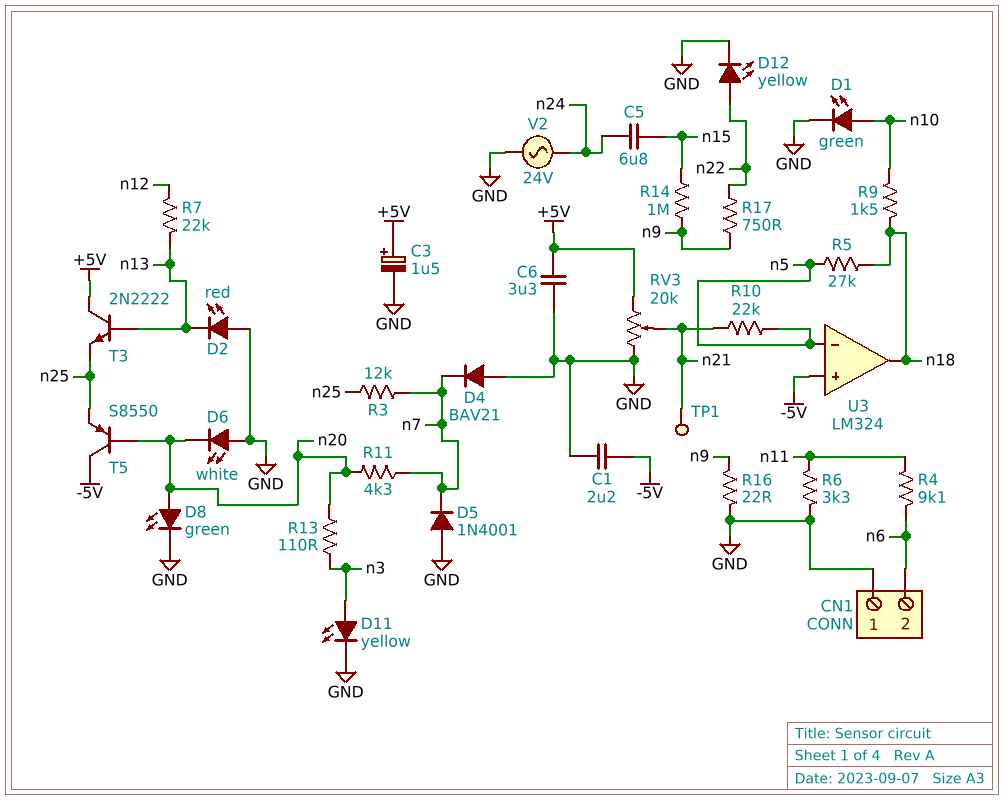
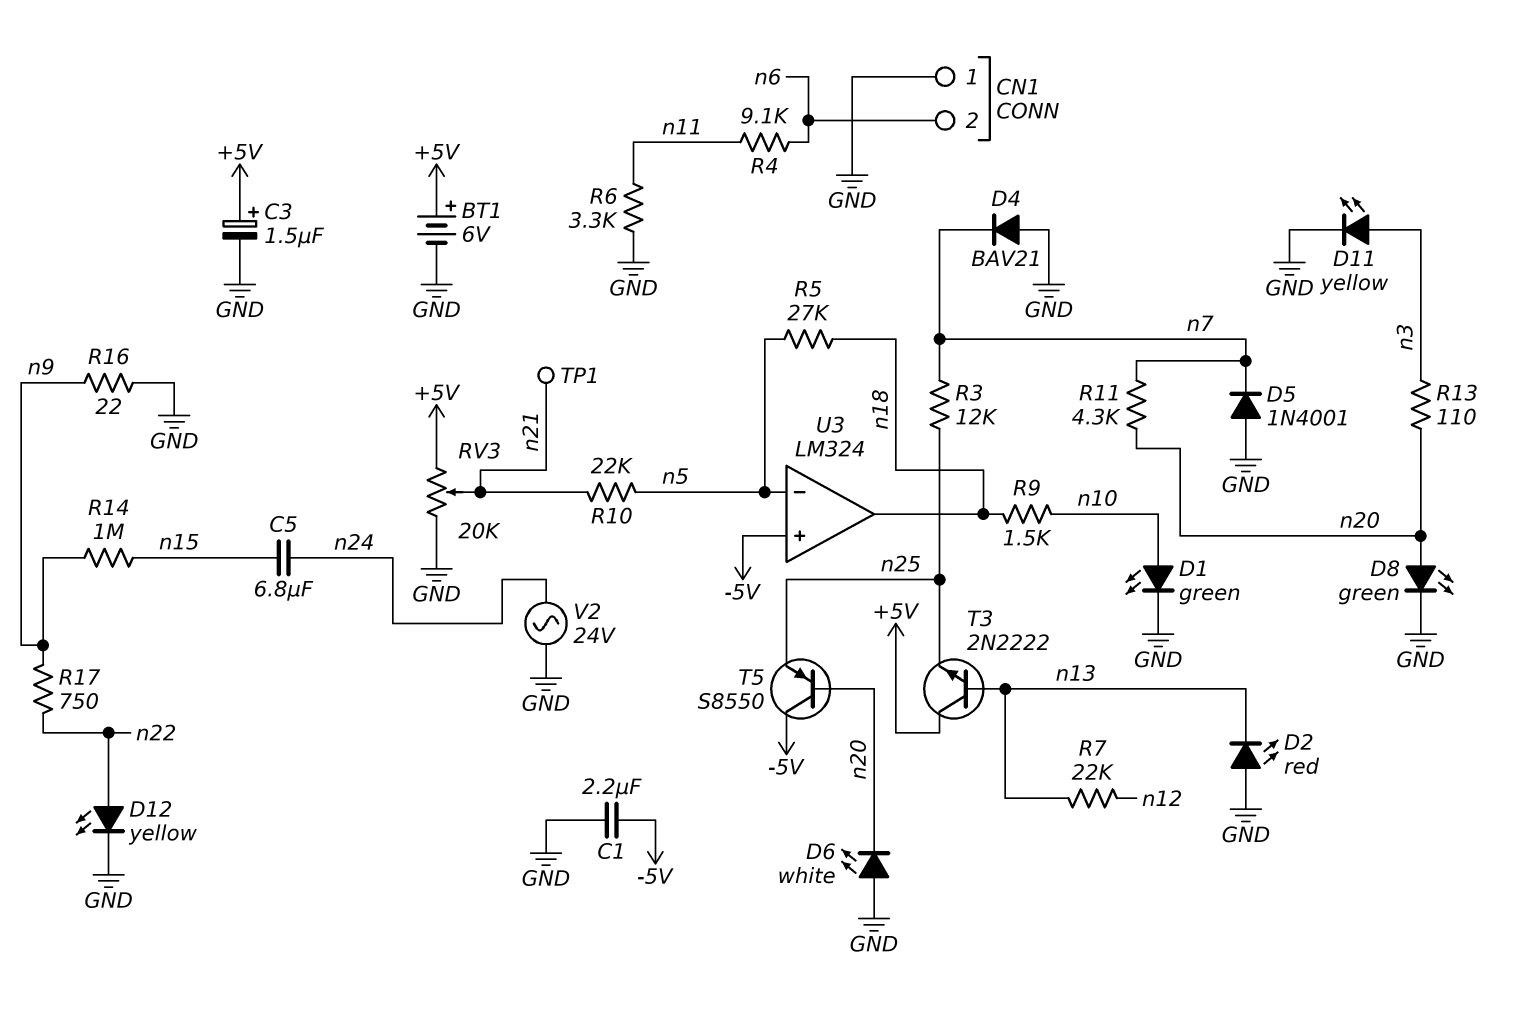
BT1: none -> 6V (plus +5V, minus GND)
C6: 3.3uF (+5V, GND) -> none

